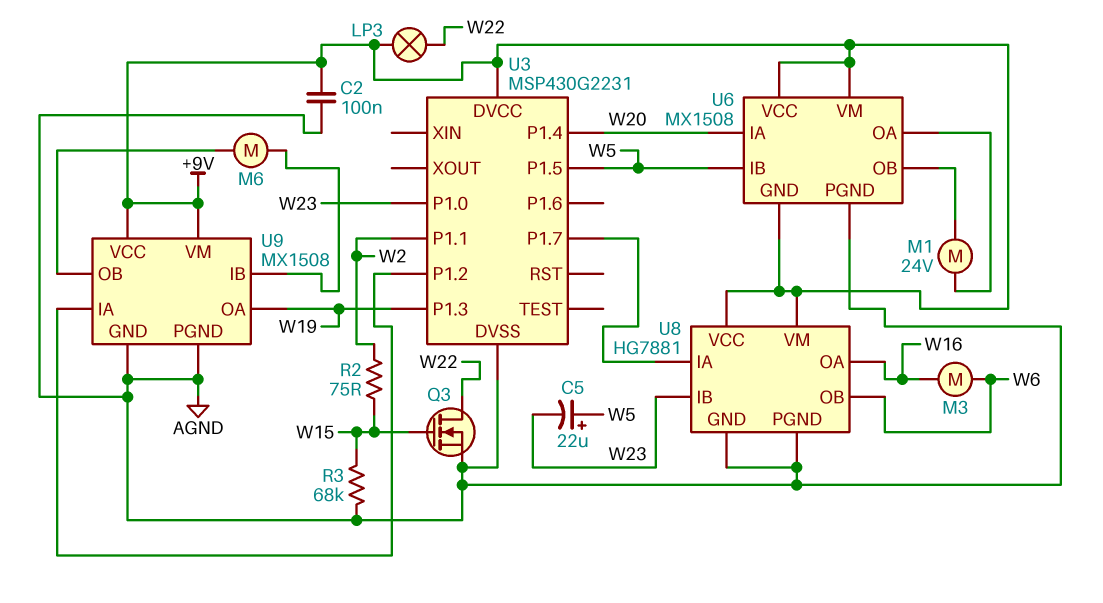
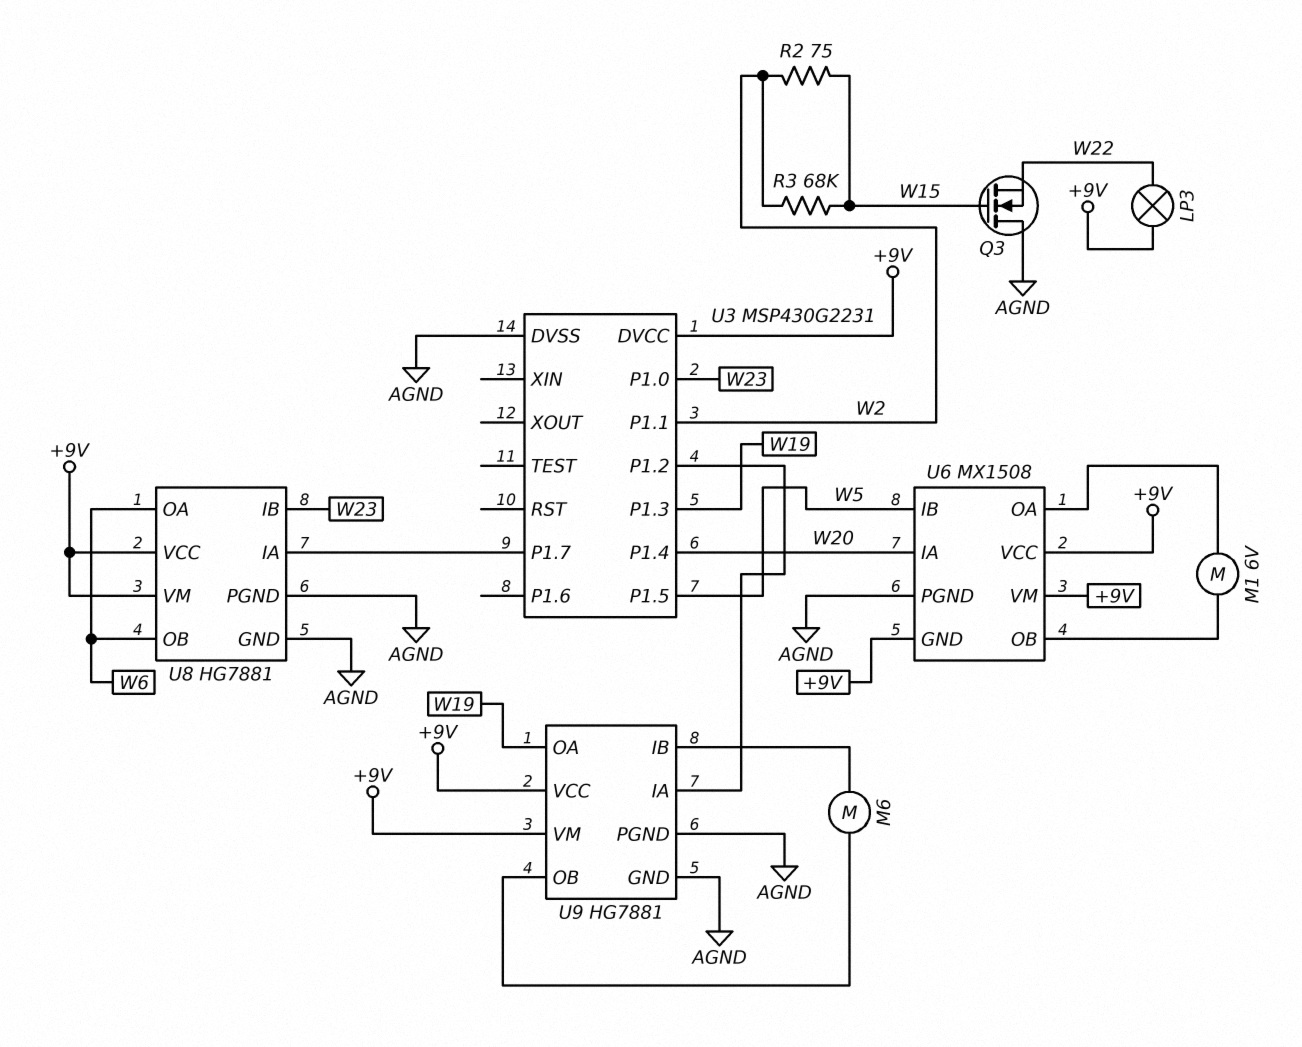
C2: 100nF (+9V, AGND) -> none
C5: 22uF (plus W5, minus W23) -> none
M1: motor 24V (U6/OA, U6/OB) -> motor 6V (U6/OA, U6/OB)
M3: motor (W6, W16) -> none
Q3: NMOS (G W15, D W22, S AGND) -> NMOS (G W15, D AGND, S W22)
R3: 68k (AGND, W15) -> 68k (W2, W15)
U8 pin OA: W16 -> W6
U9: MX1508 -> HG7881

